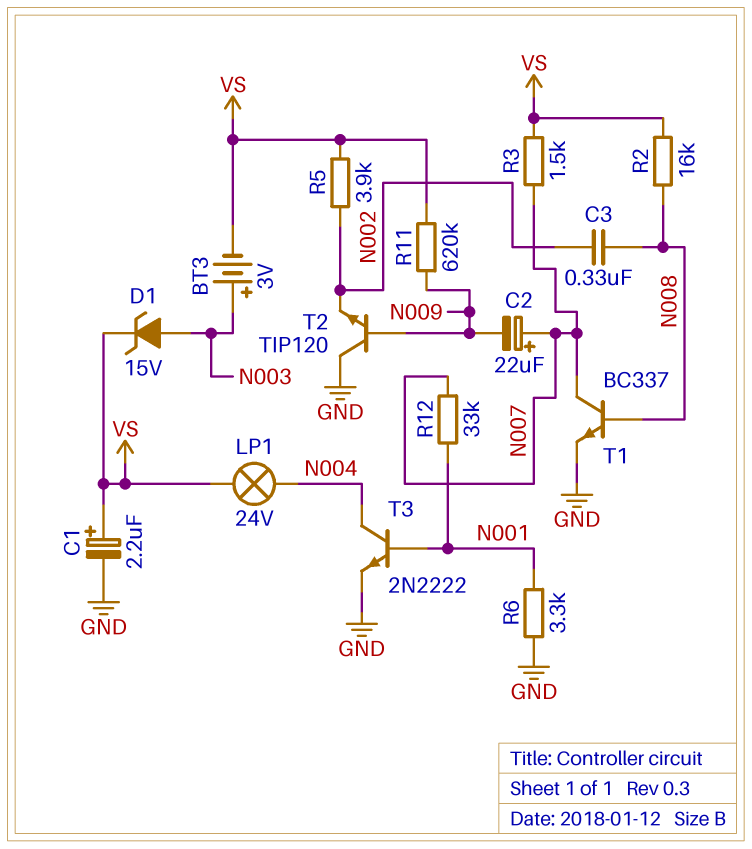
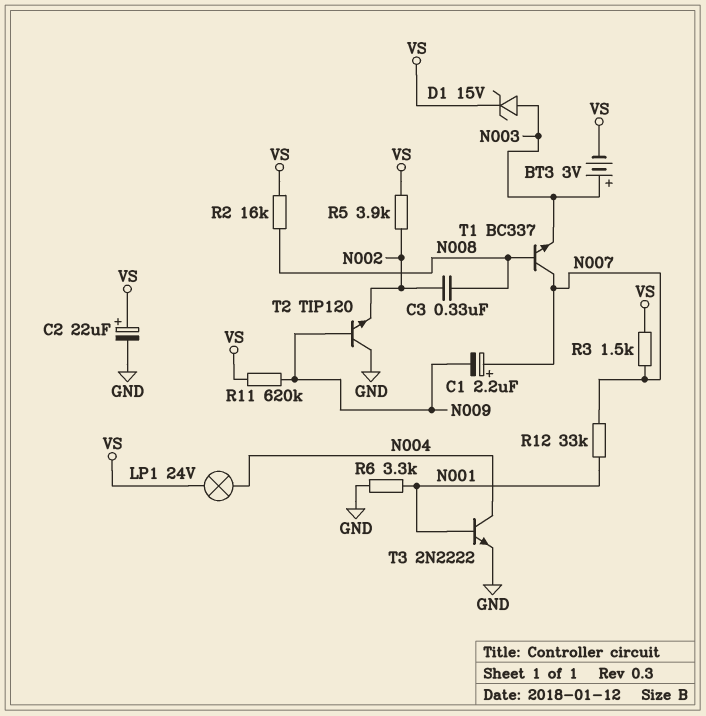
C1: 2.2uF (plus VS, minus GND) -> 2.2uF (plus N007, minus N009)
C2: 22uF (plus N007, minus N009) -> 22uF (plus VS, minus GND)
T1: NPN BC337 (B N008, C N007, E GND) -> NPN BC337 (B N008, C N007, E N003)

